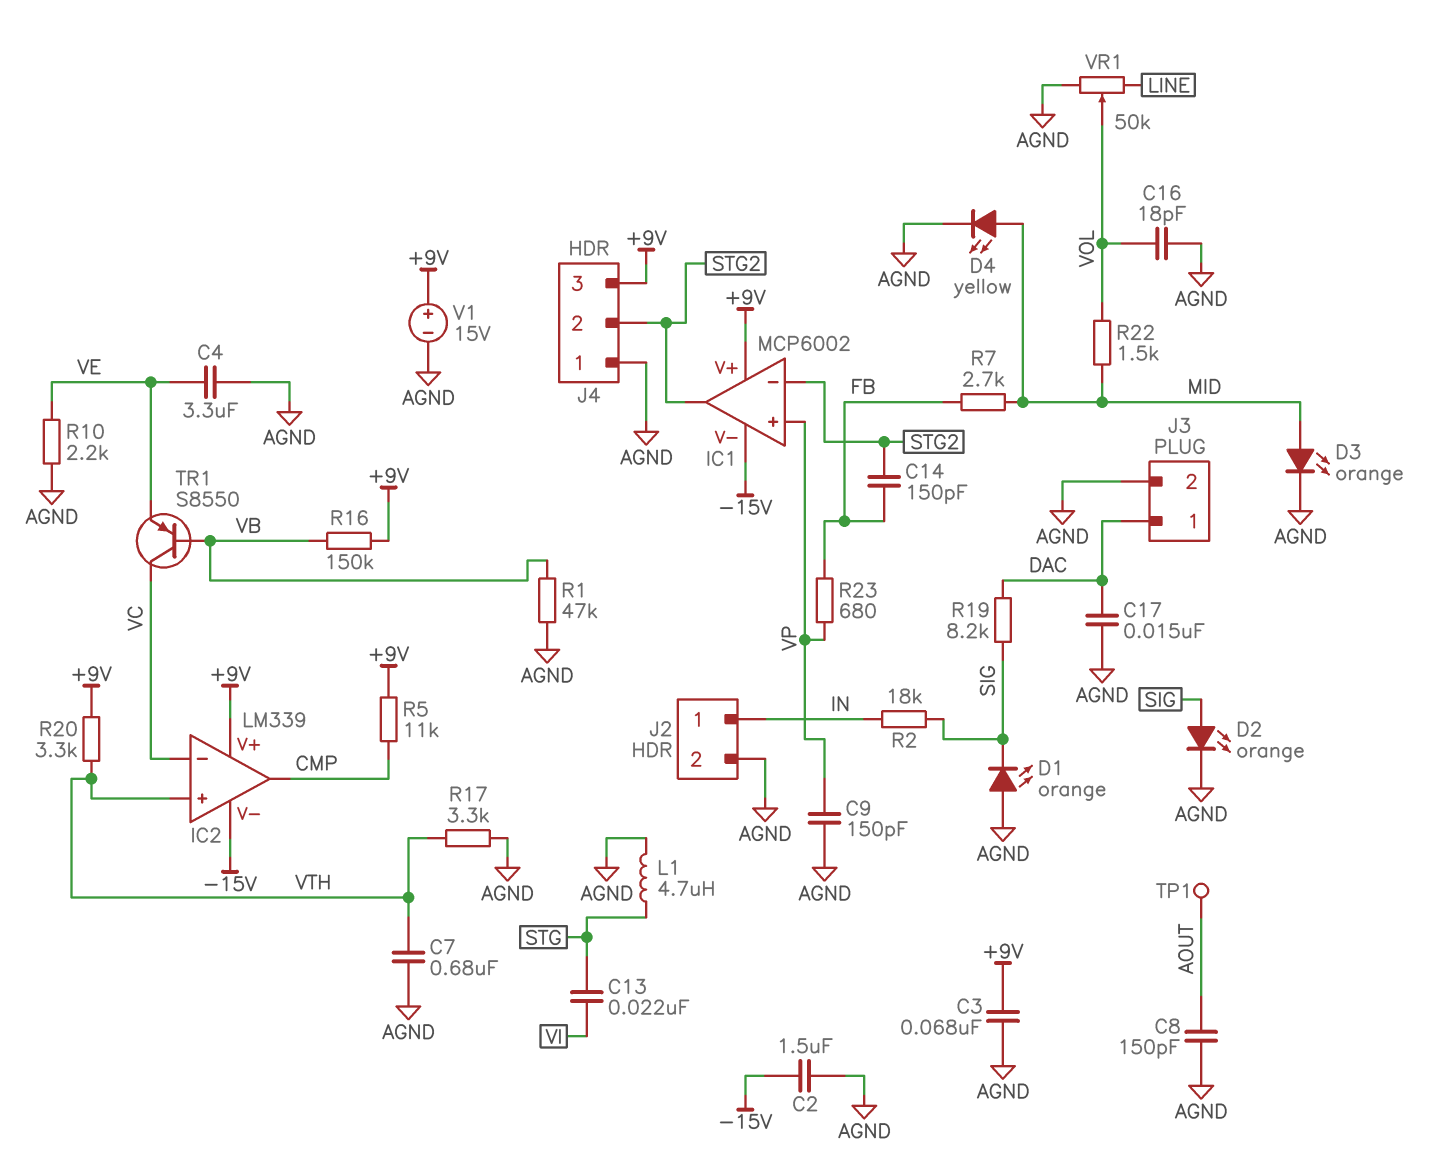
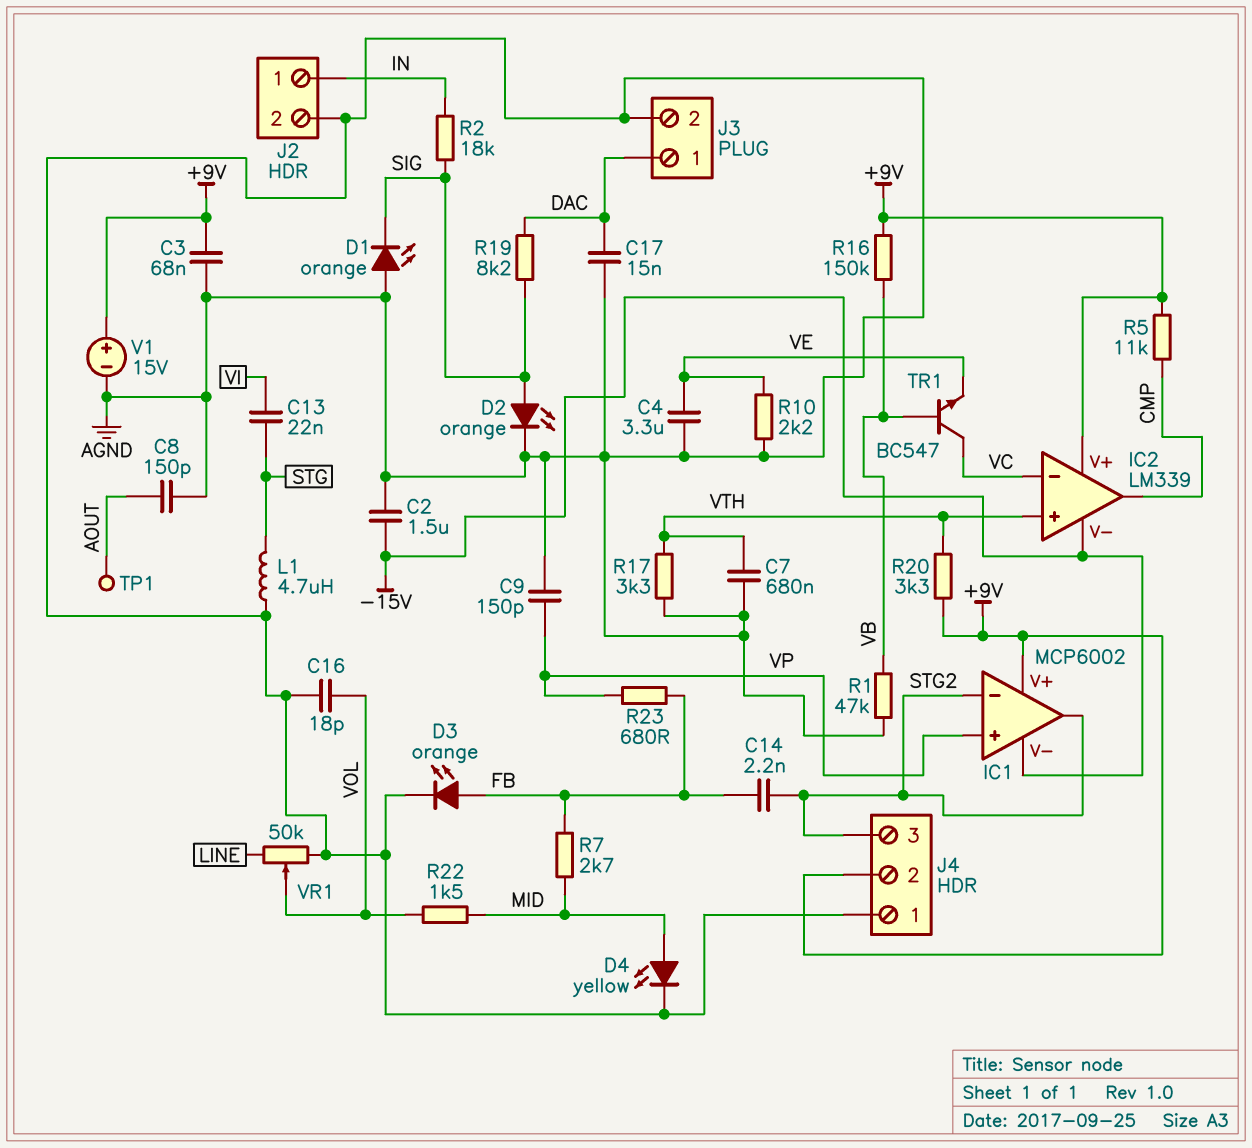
C14: 150pF (FB, STG2) -> 2.2nF (FB, STG2)
D3: LED orange (A MID, K AGND) -> LED orange (A FB, K AGND)
J4 pin 2: STG2 -> +9V
J4 pin 3: +9V -> STG2
TR1: PNP S8550 (B VB, C VC, E VE) -> NPN BC547 (B VB, C VC, E VE)

